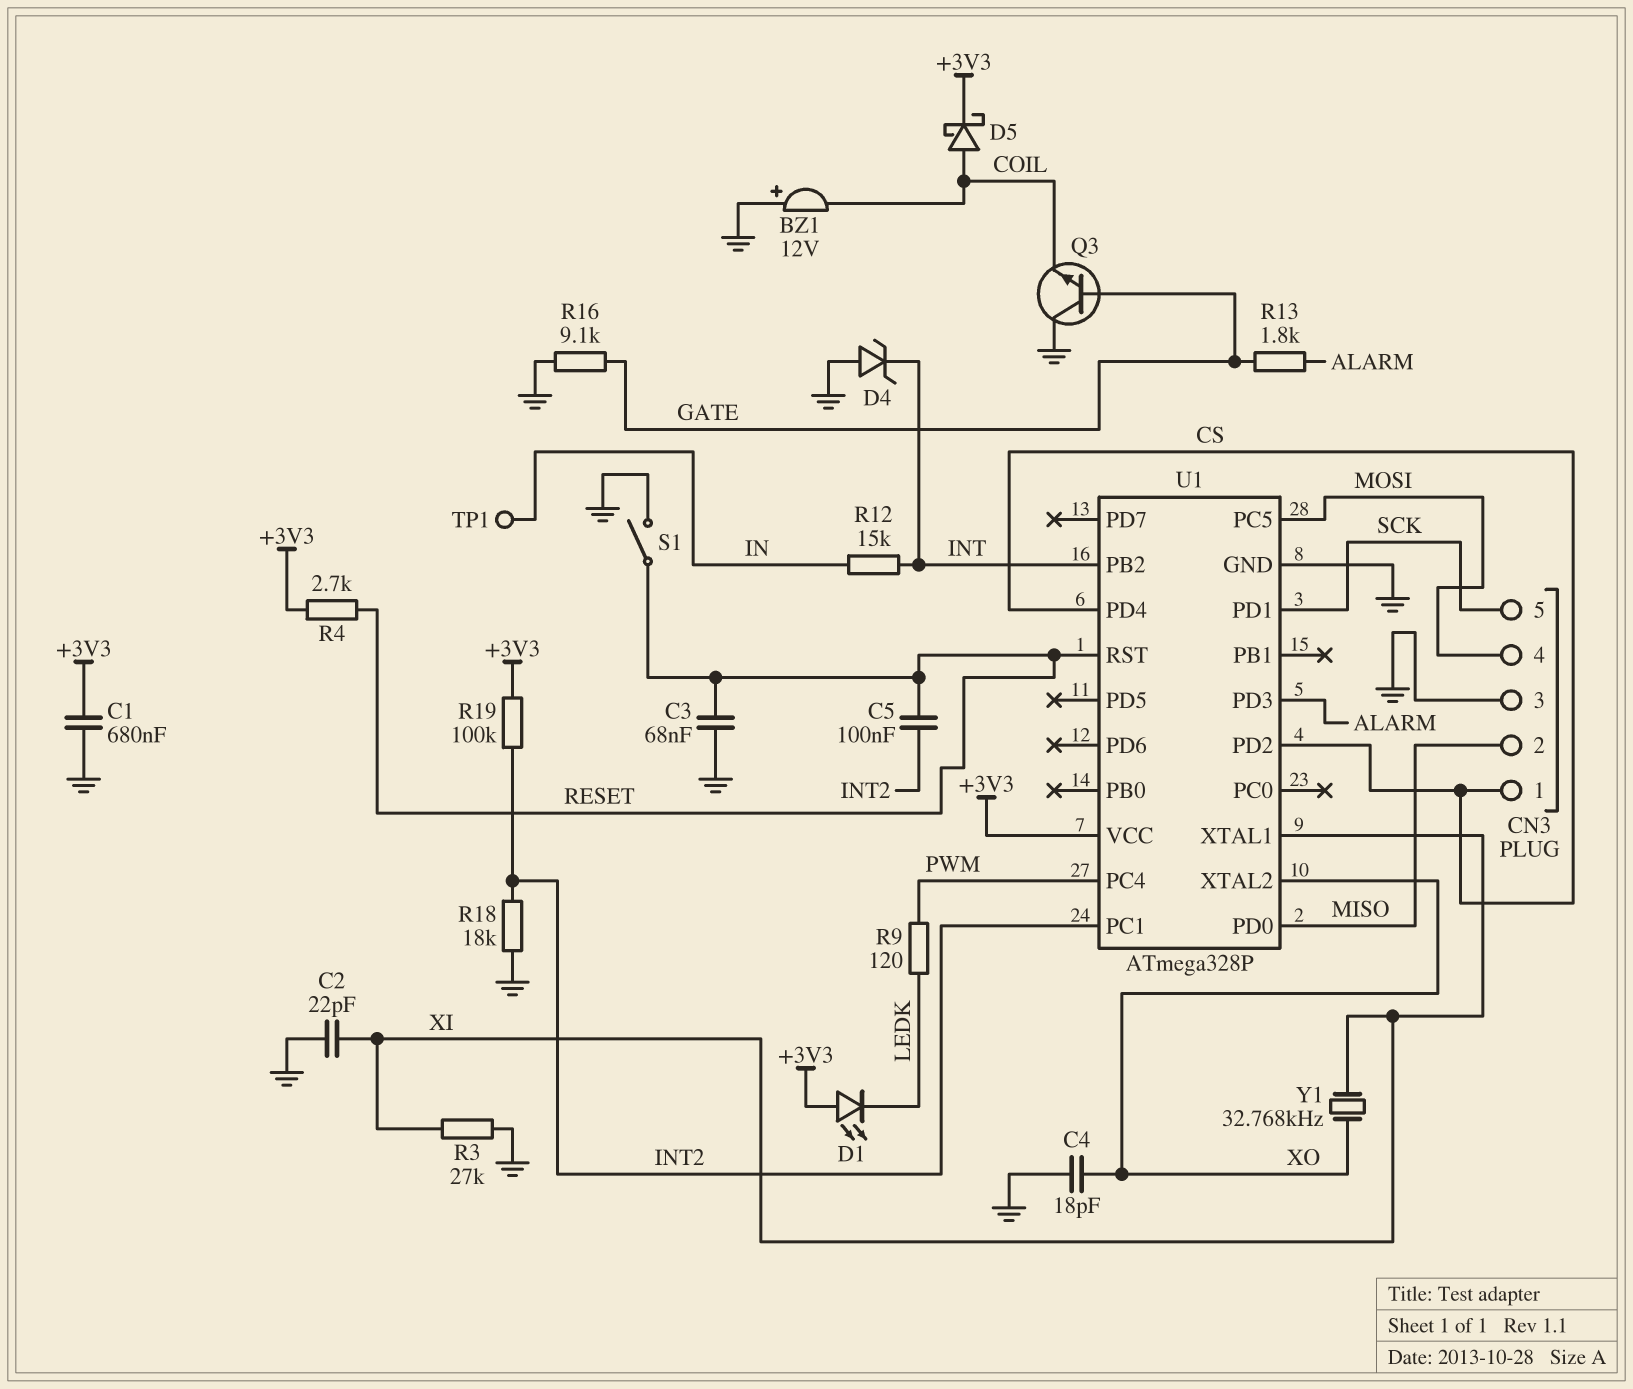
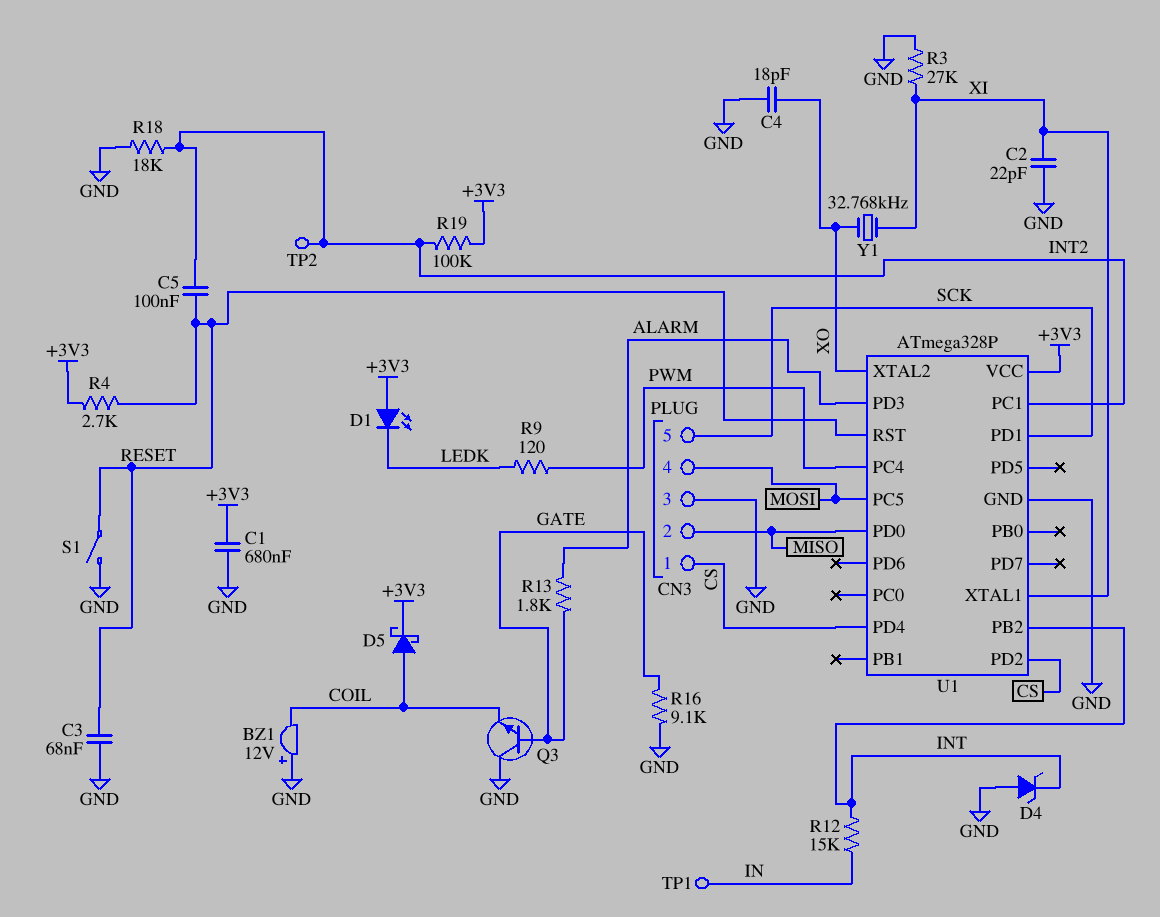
TP2: none -> test point (INT2)

